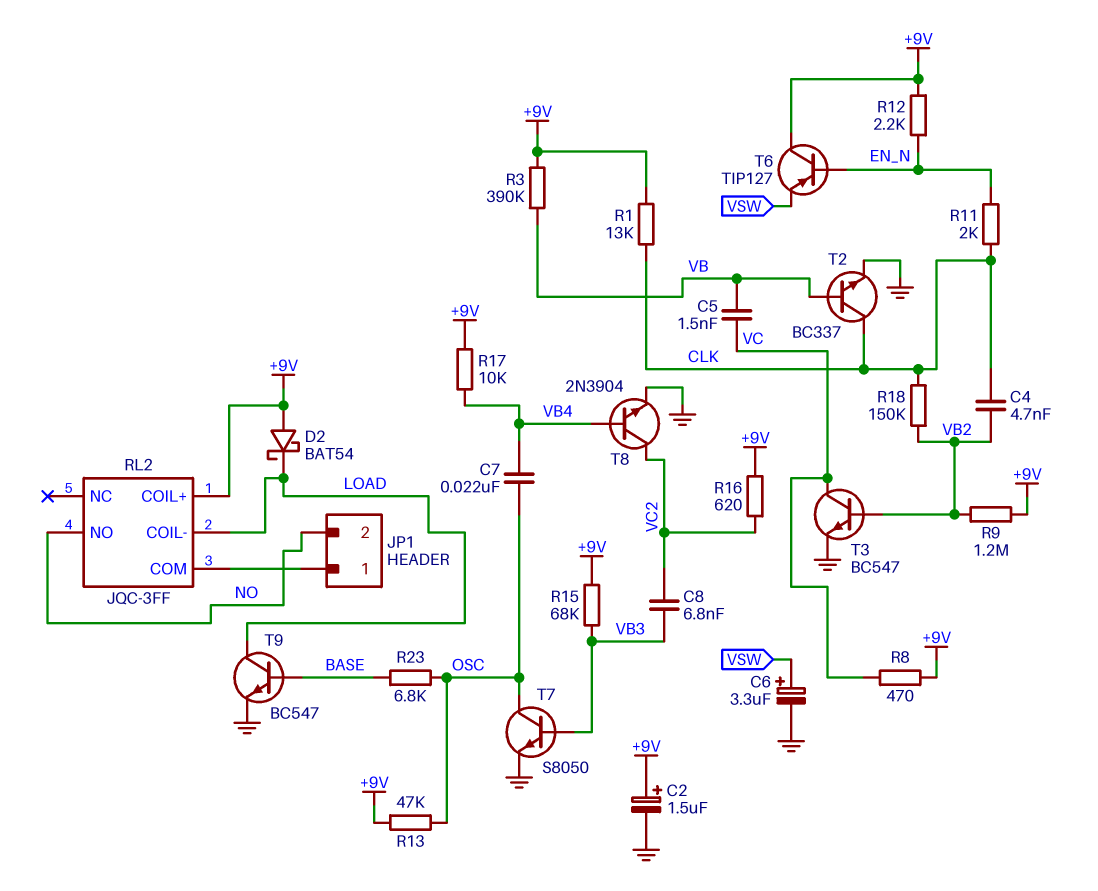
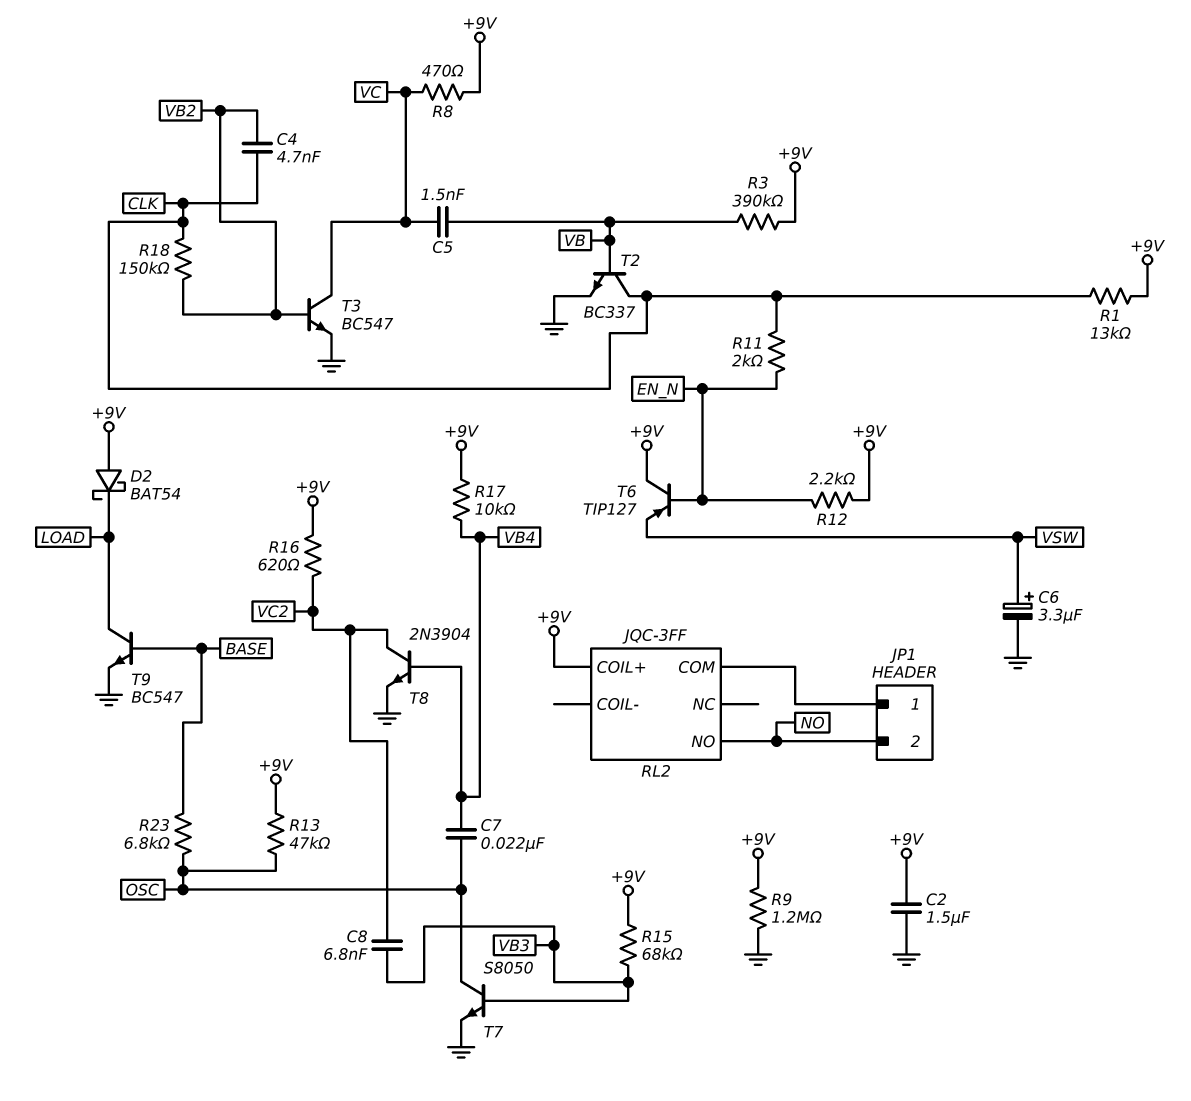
C2: 1.5uF (plus +9V, minus GND) -> 1.5uF (+9V, GND)
R9: 1.2M (+9V, VB2) -> 1.2M (+9V, GND)
RL2 pin COIL-: LOAD -> none

